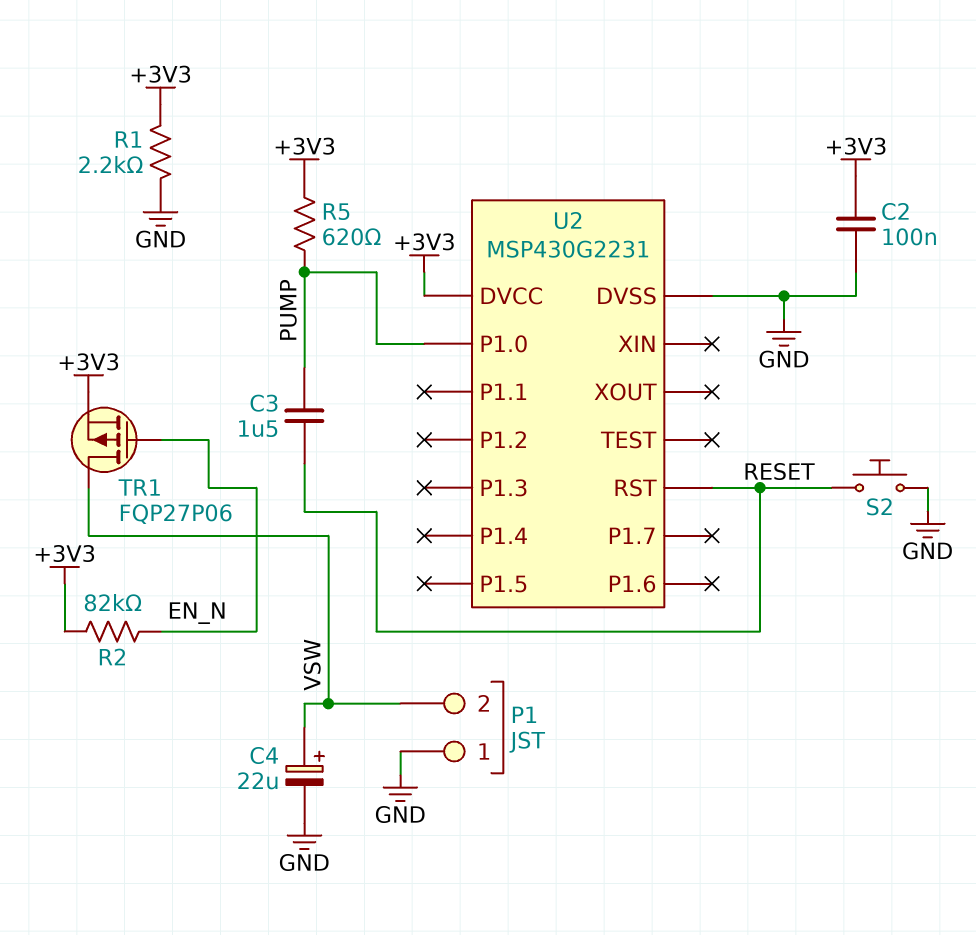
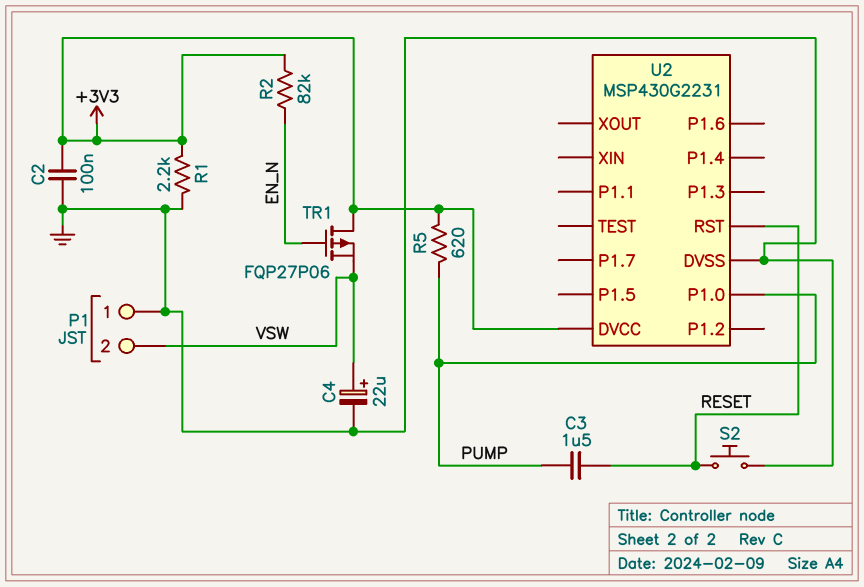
TR1: PMOS FQP27P06 (G EN_N, D VSW, S +3V3) -> PMOS FQP27P06 (G EN_N, D +3V3, S VSW)

